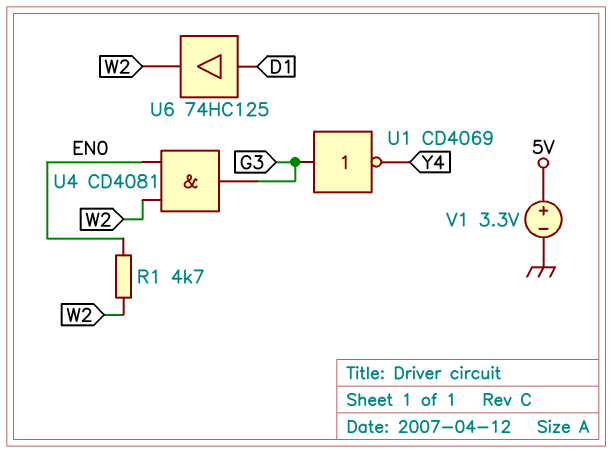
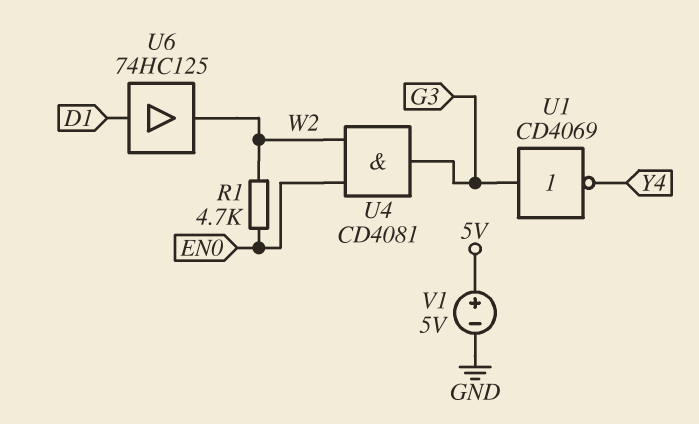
V1: 3.3V (plus 5V, minus GND) -> 5V (plus 5V, minus GND)

